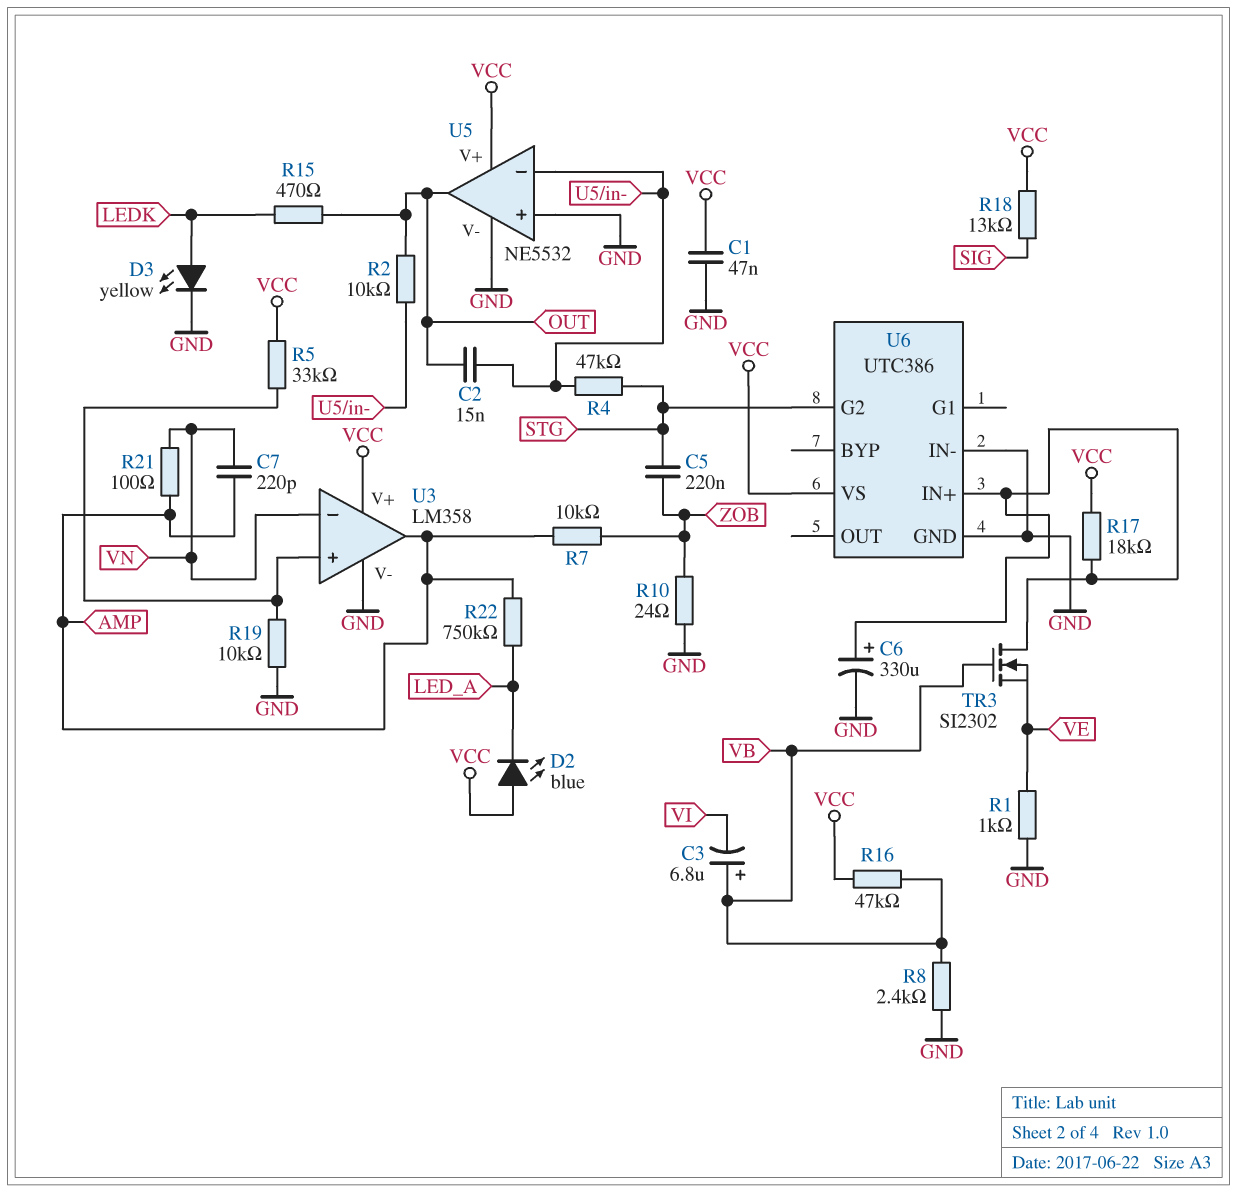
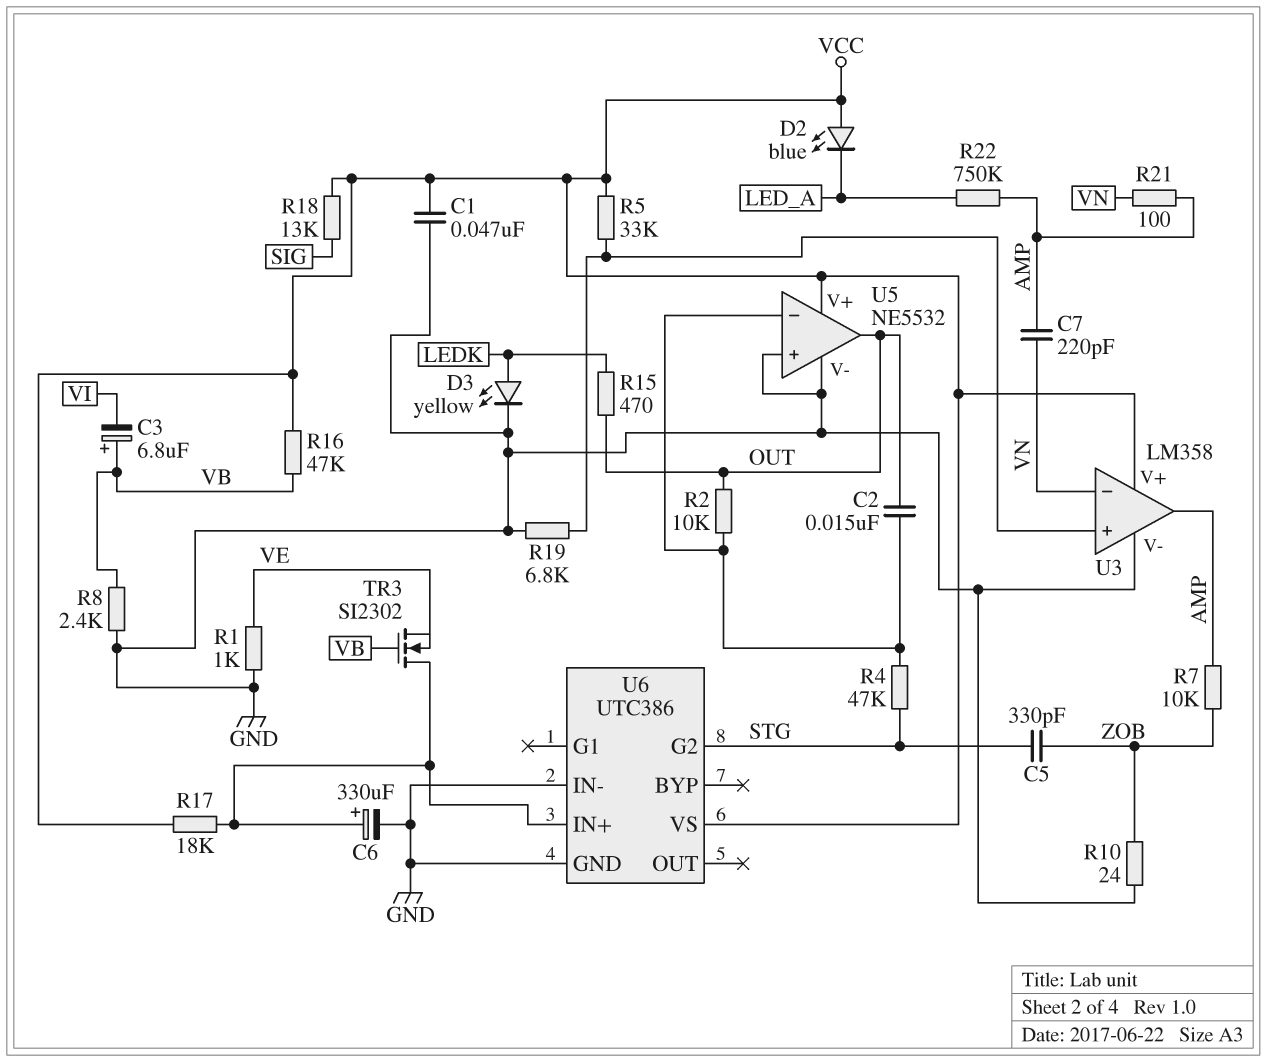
C5: 220nF (STG, ZOB) -> 330pF (STG, ZOB)
R19: 10k (GND, U3/in+) -> 6.8k (GND, U3/in+)

